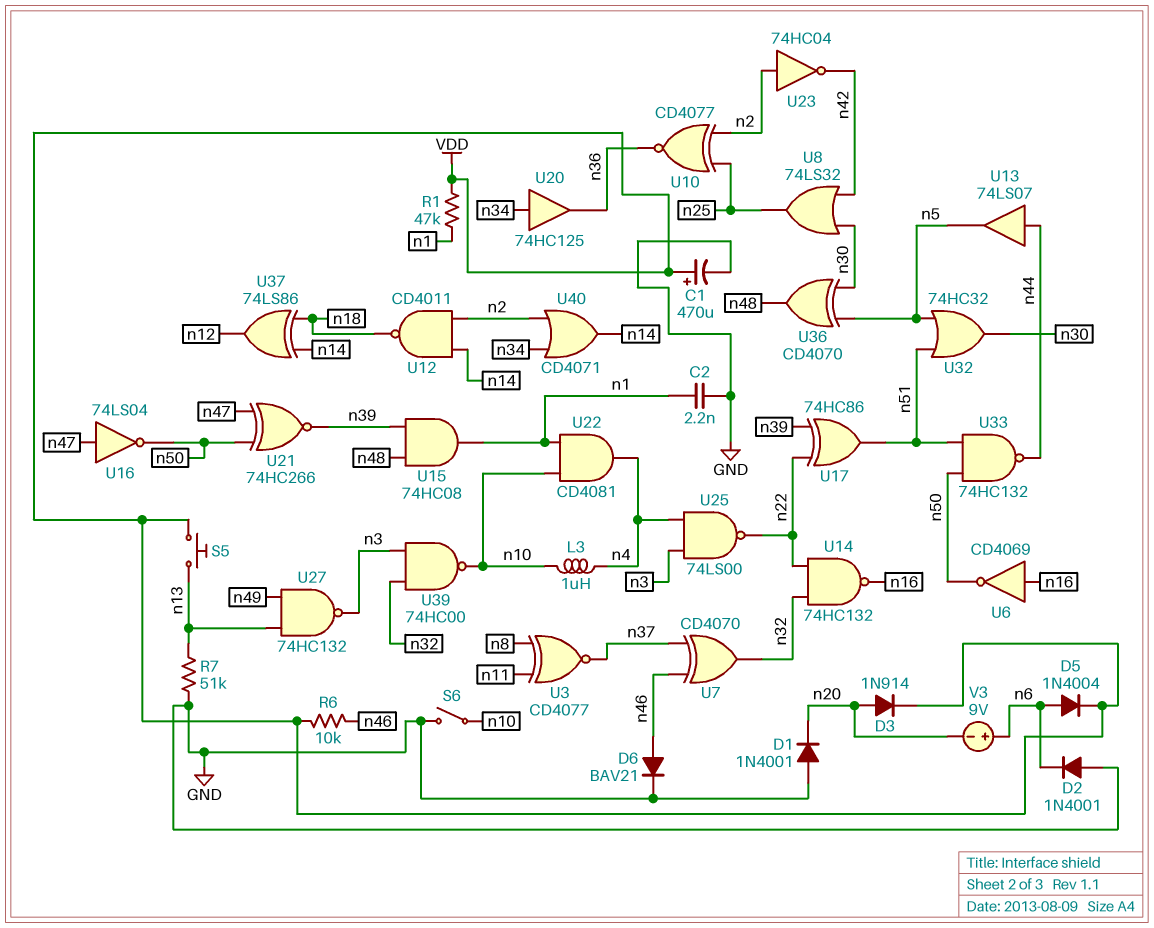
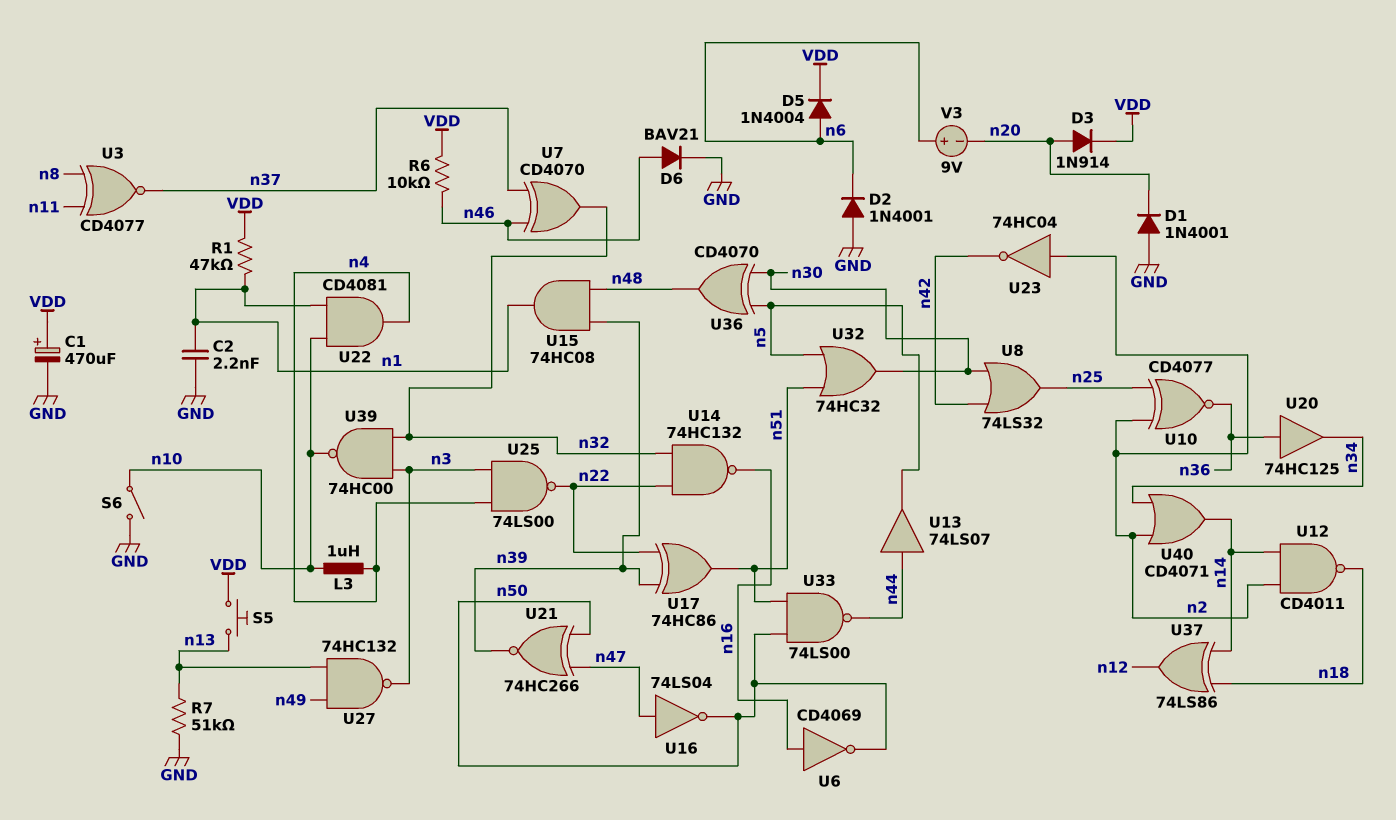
U20: buffer 74HC125 (in n34, out n36) -> buffer 74HC125 (in n36, out n34)
U33: NAND 74HC132 (in n50, in n51, out n44) -> NAND 74LS00 (in n50, in n51, out n44)

